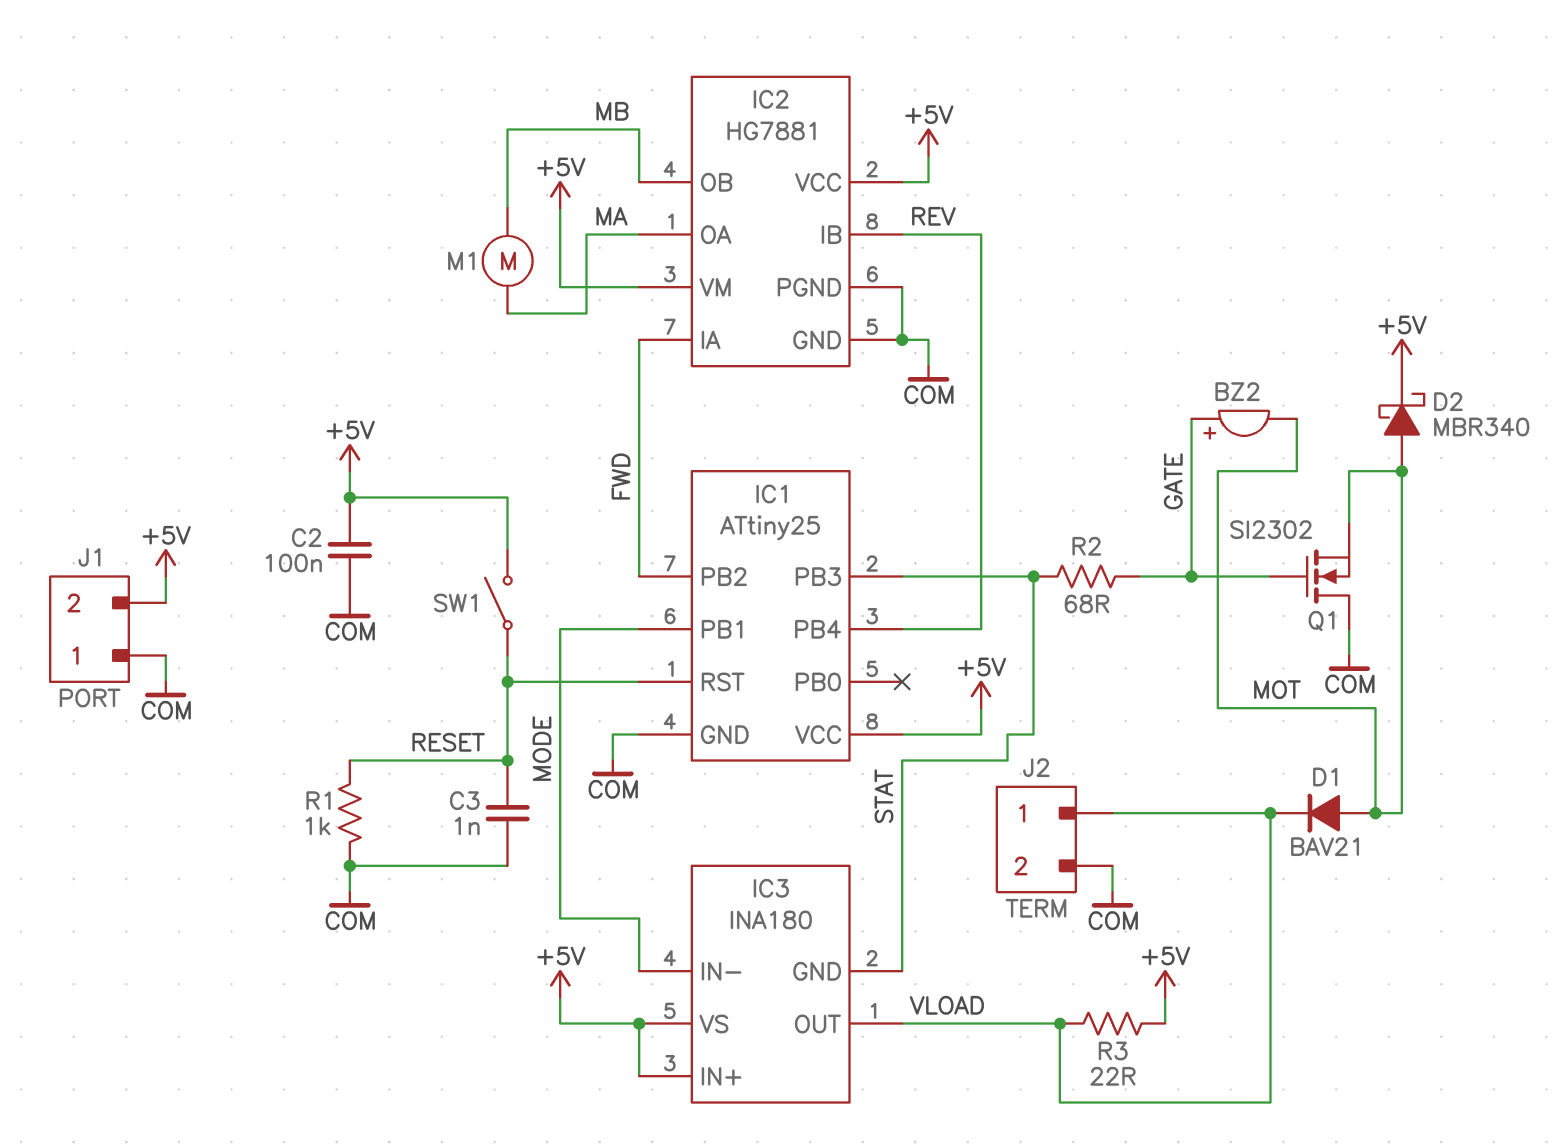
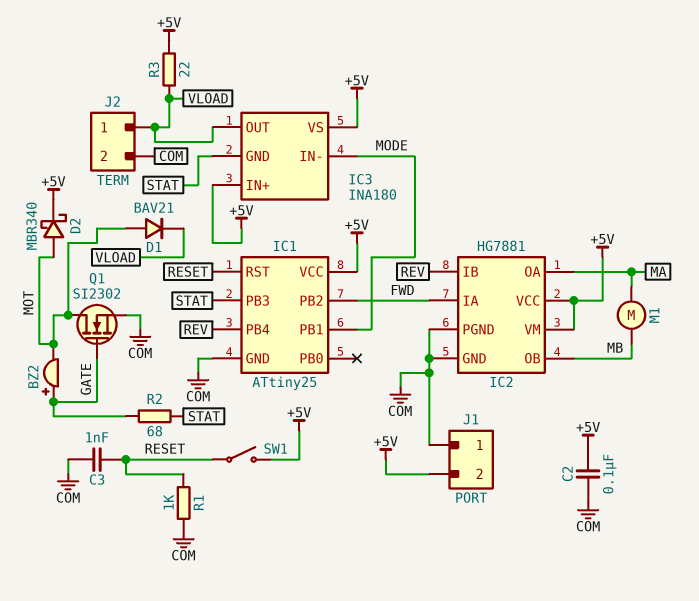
Q1: NMOS SI2302 (G GATE, D COM, S MOT) -> NMOS SI2302 (G GATE, D MOT, S COM)

